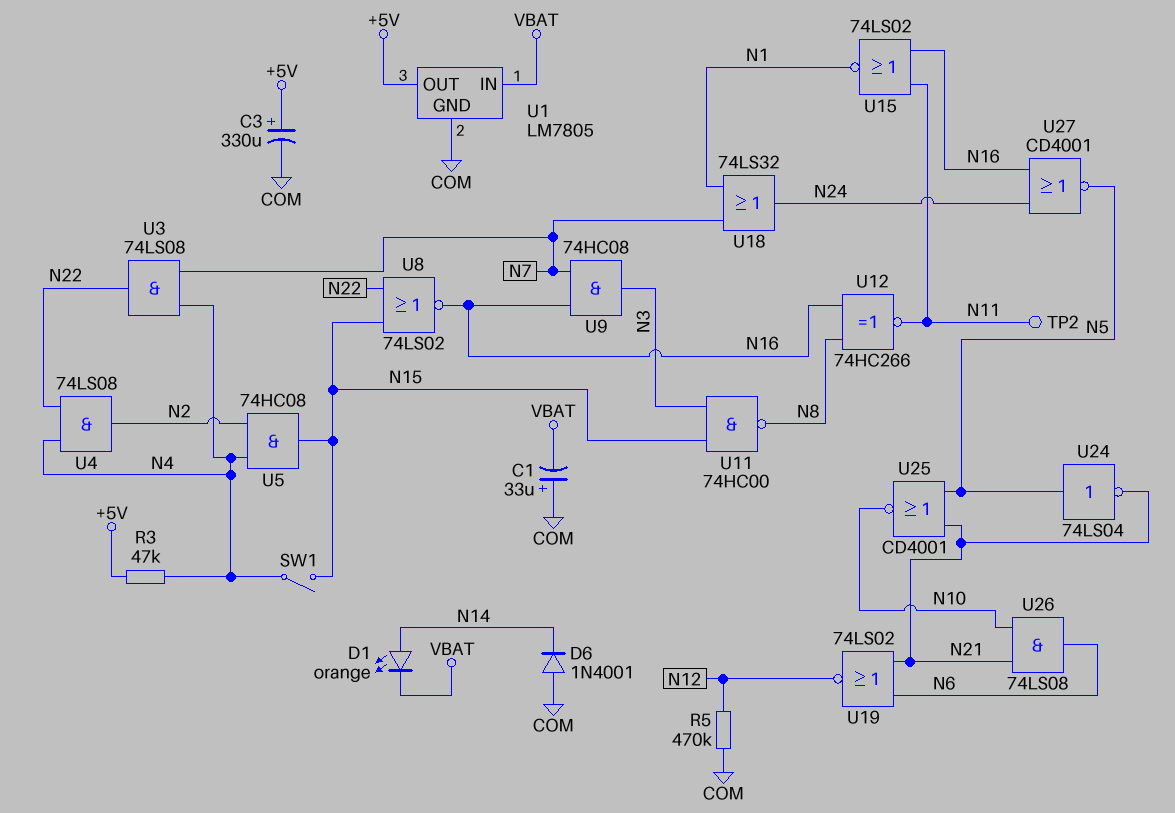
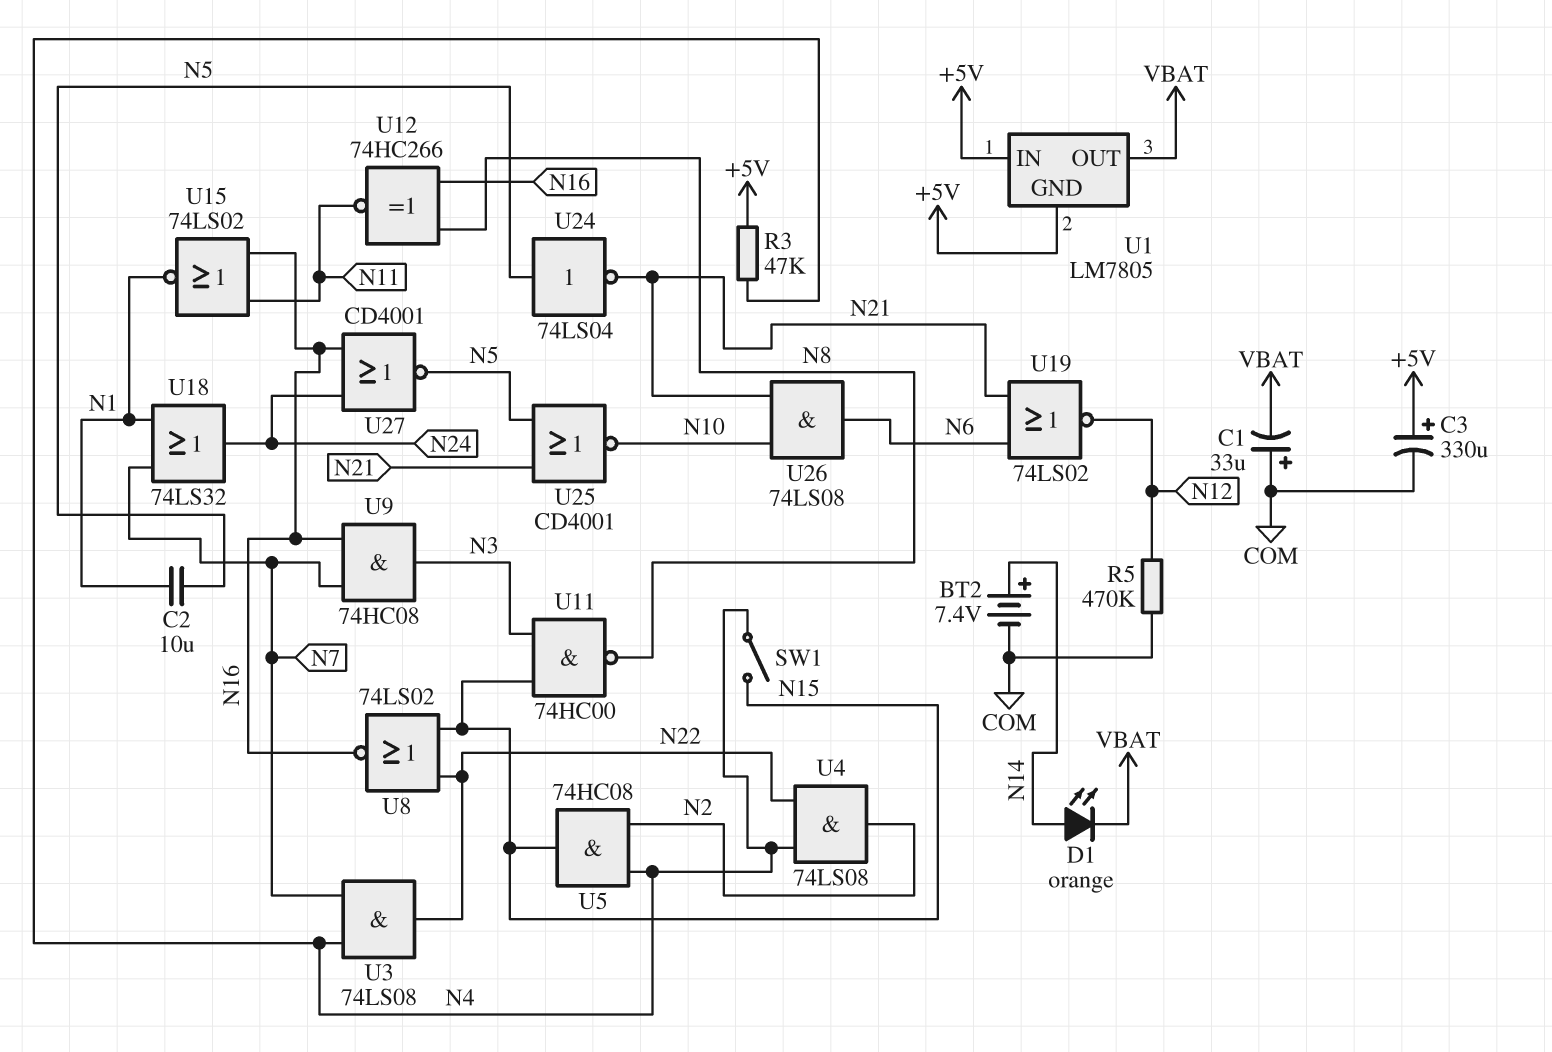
BT2: none -> 7.4V (plus N14, minus COM)
C2: none -> 10uF (N1, N5)
D6: diode 1N4001 (A COM, K N14) -> none
TP2: test point (N11) -> none
U1 pin GND: COM -> +5V
U1 pin IN: VBAT -> +5V
U1 pin OUT: +5V -> VBAT

